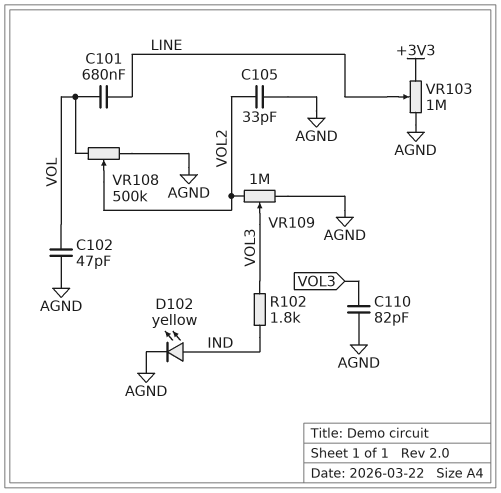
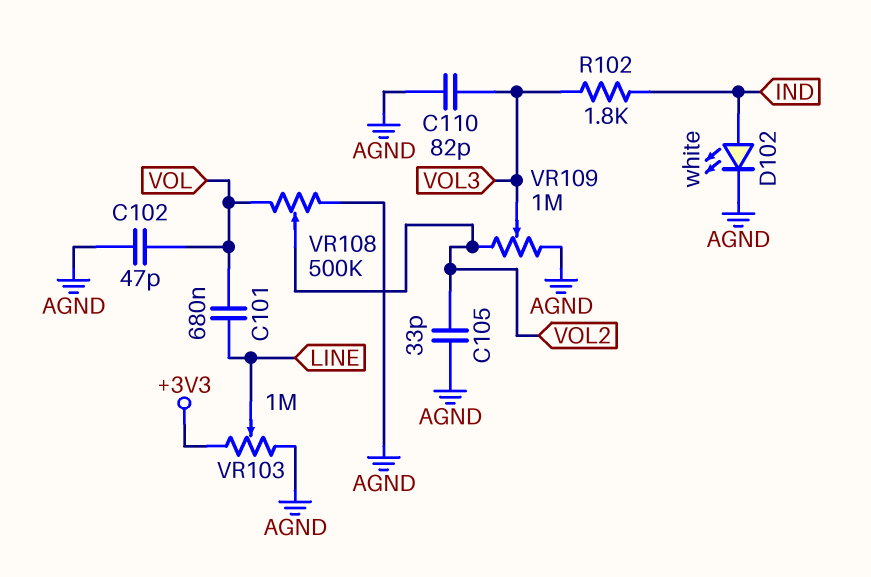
D102: LED yellow (A IND, K AGND) -> LED white (A IND, K AGND)

